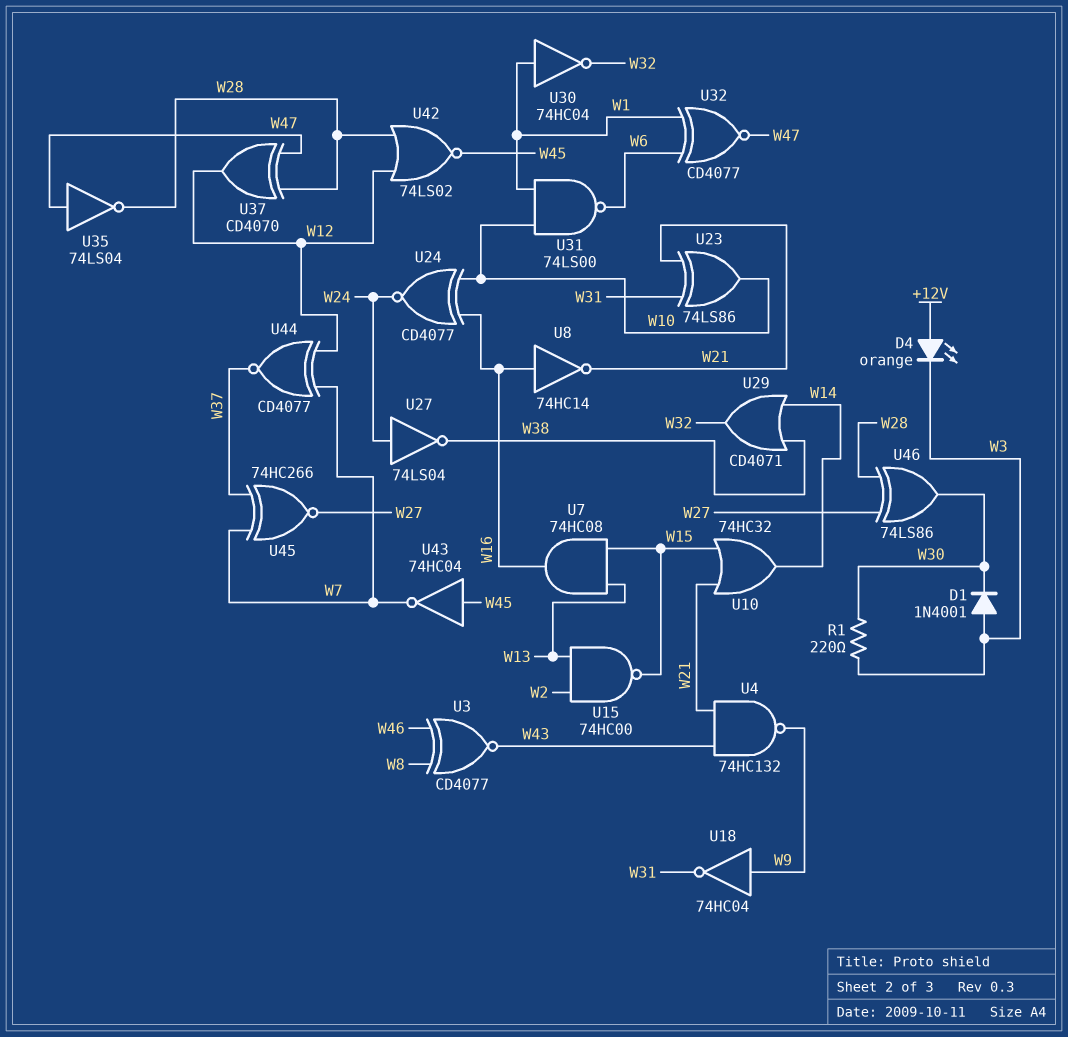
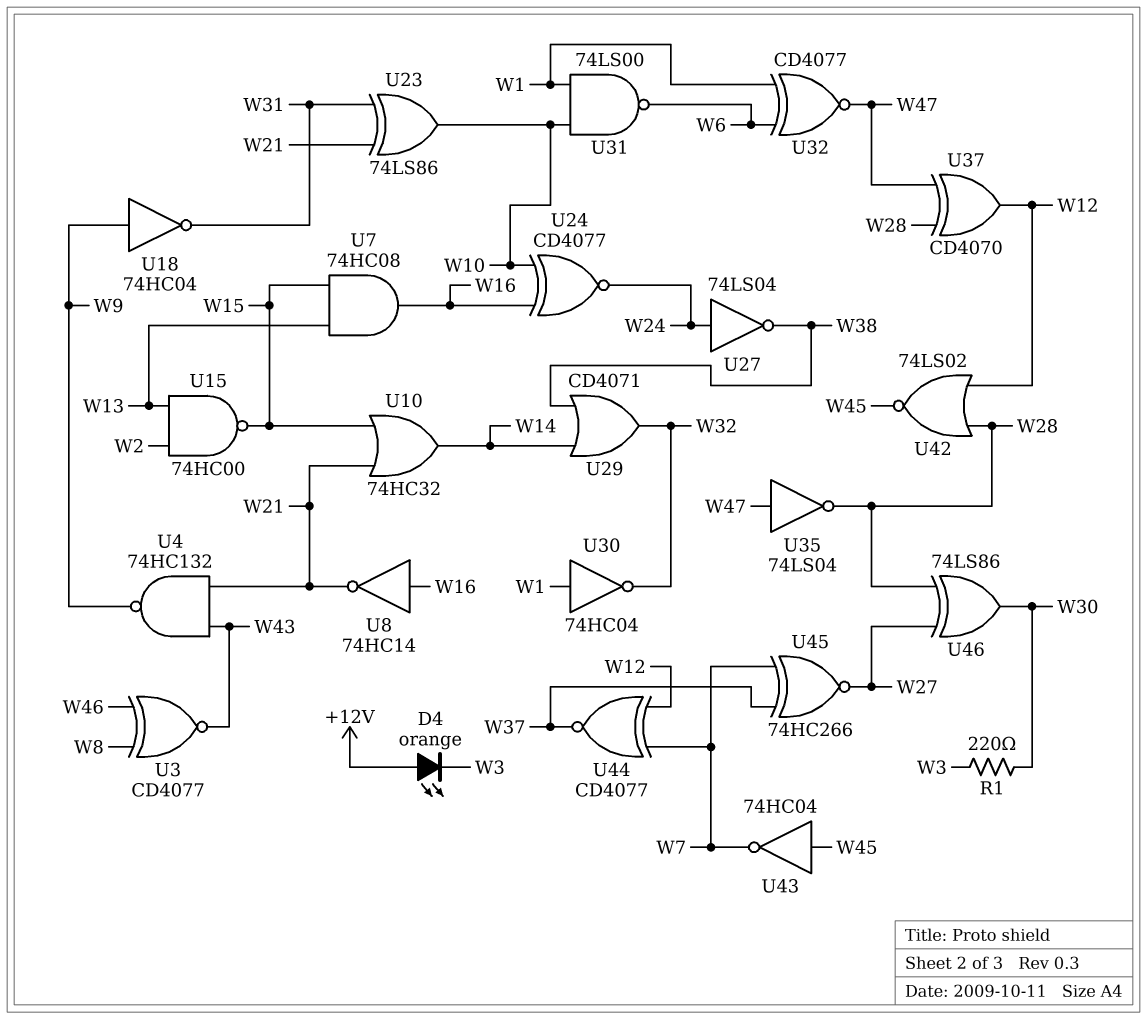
D1: diode 1N4001 (A W3, K W30) -> none

